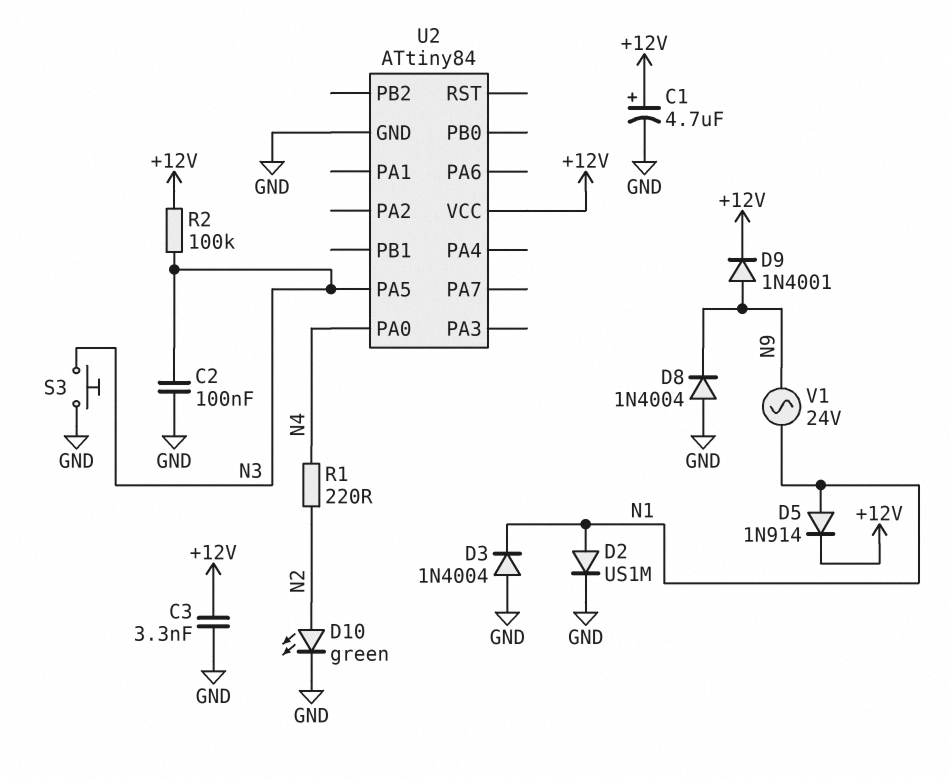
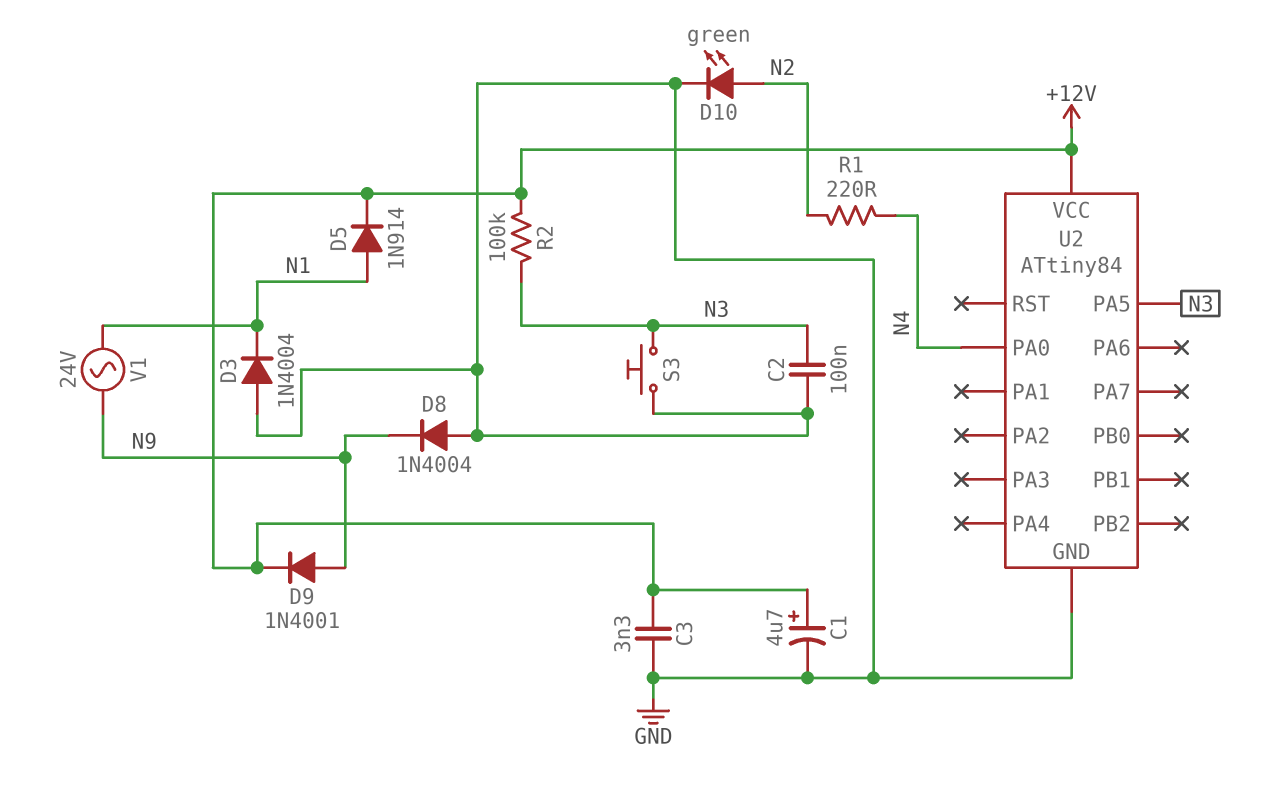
D2: diode US1M (A N1, K GND) -> none

